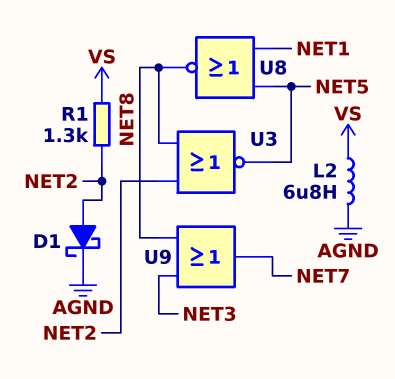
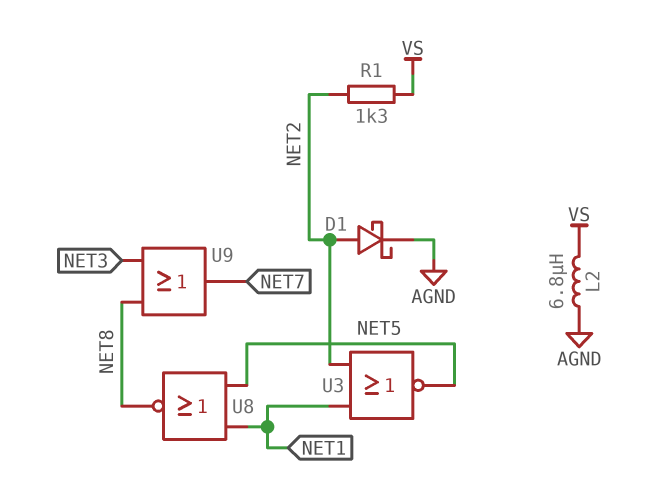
U3: NOR (in NET2, in NET8, out NET5) -> NOR (in NET1, in NET2, out NET5)

